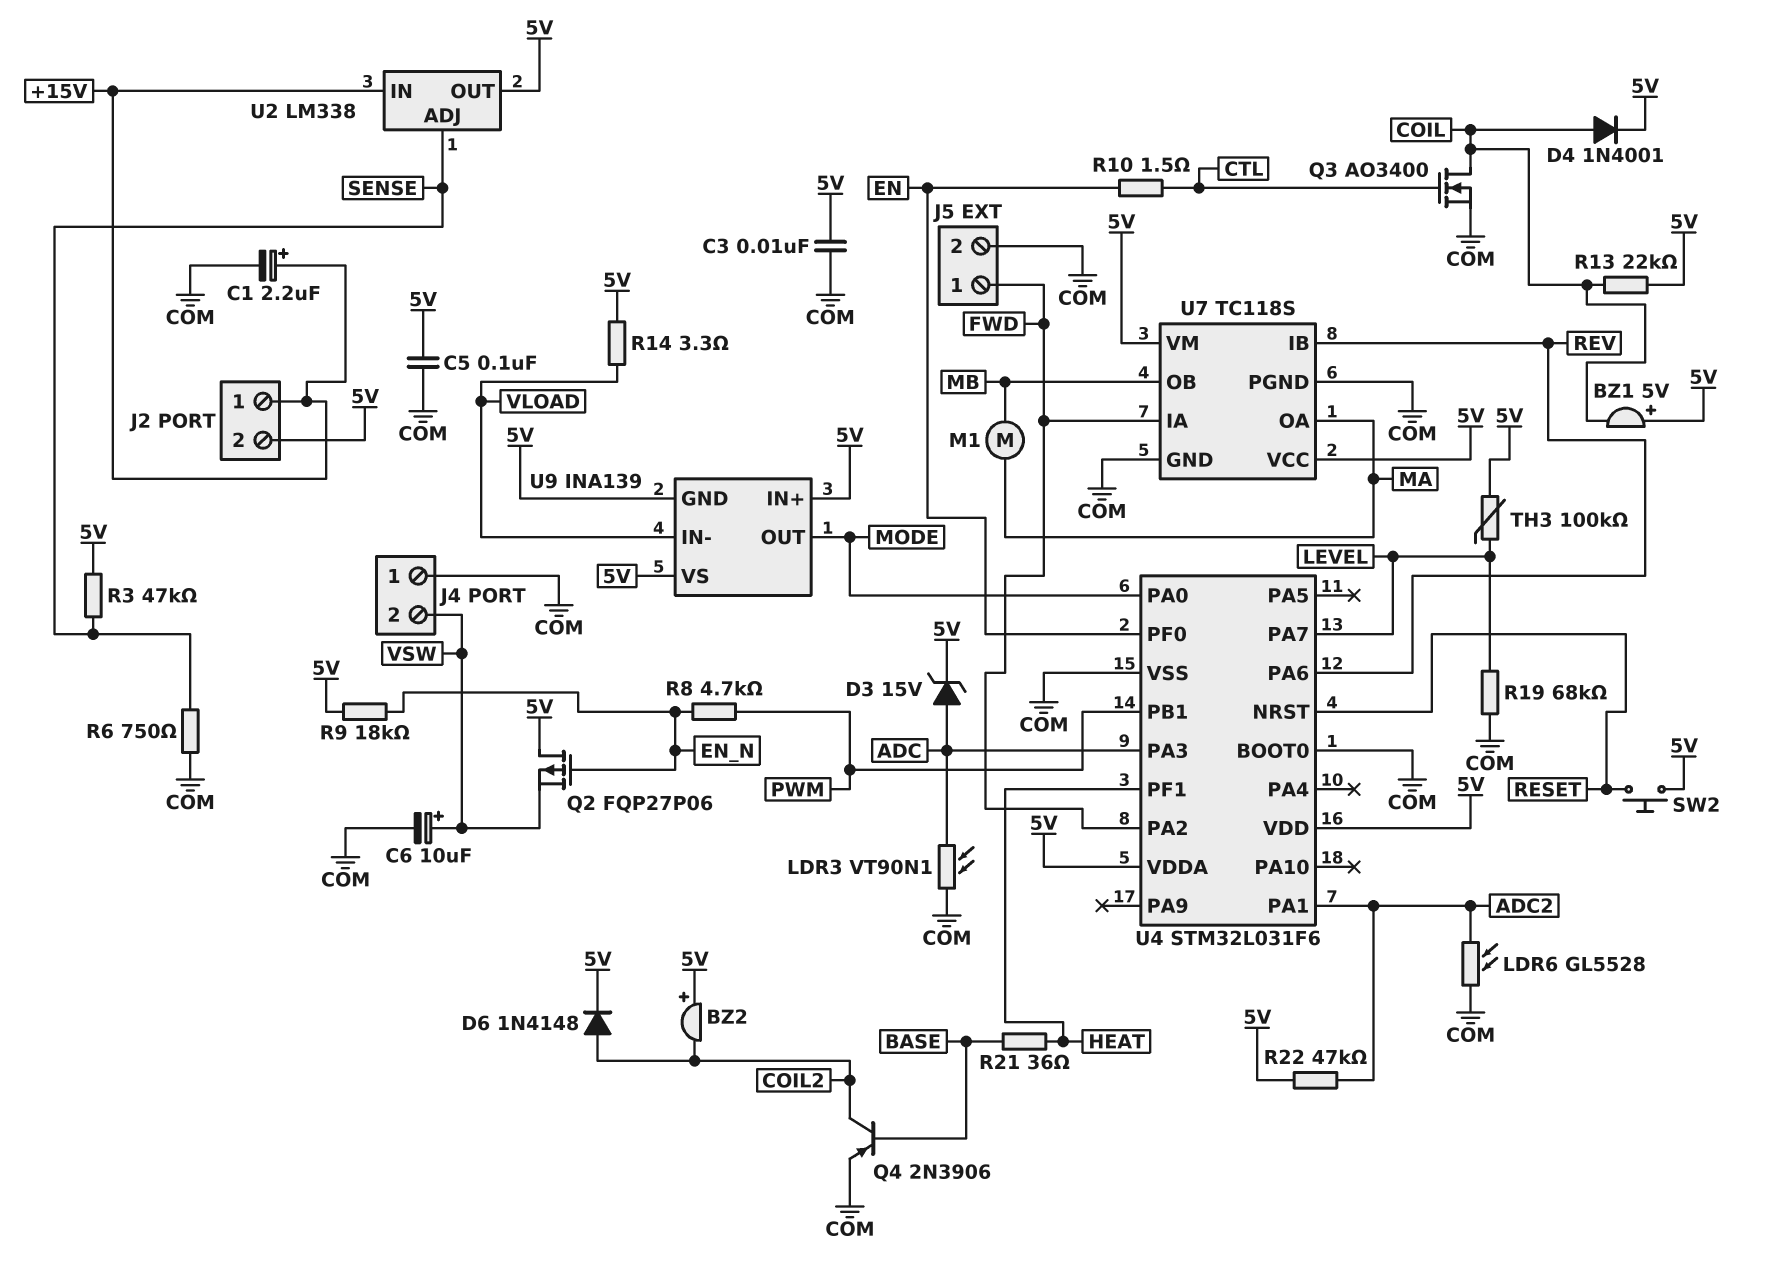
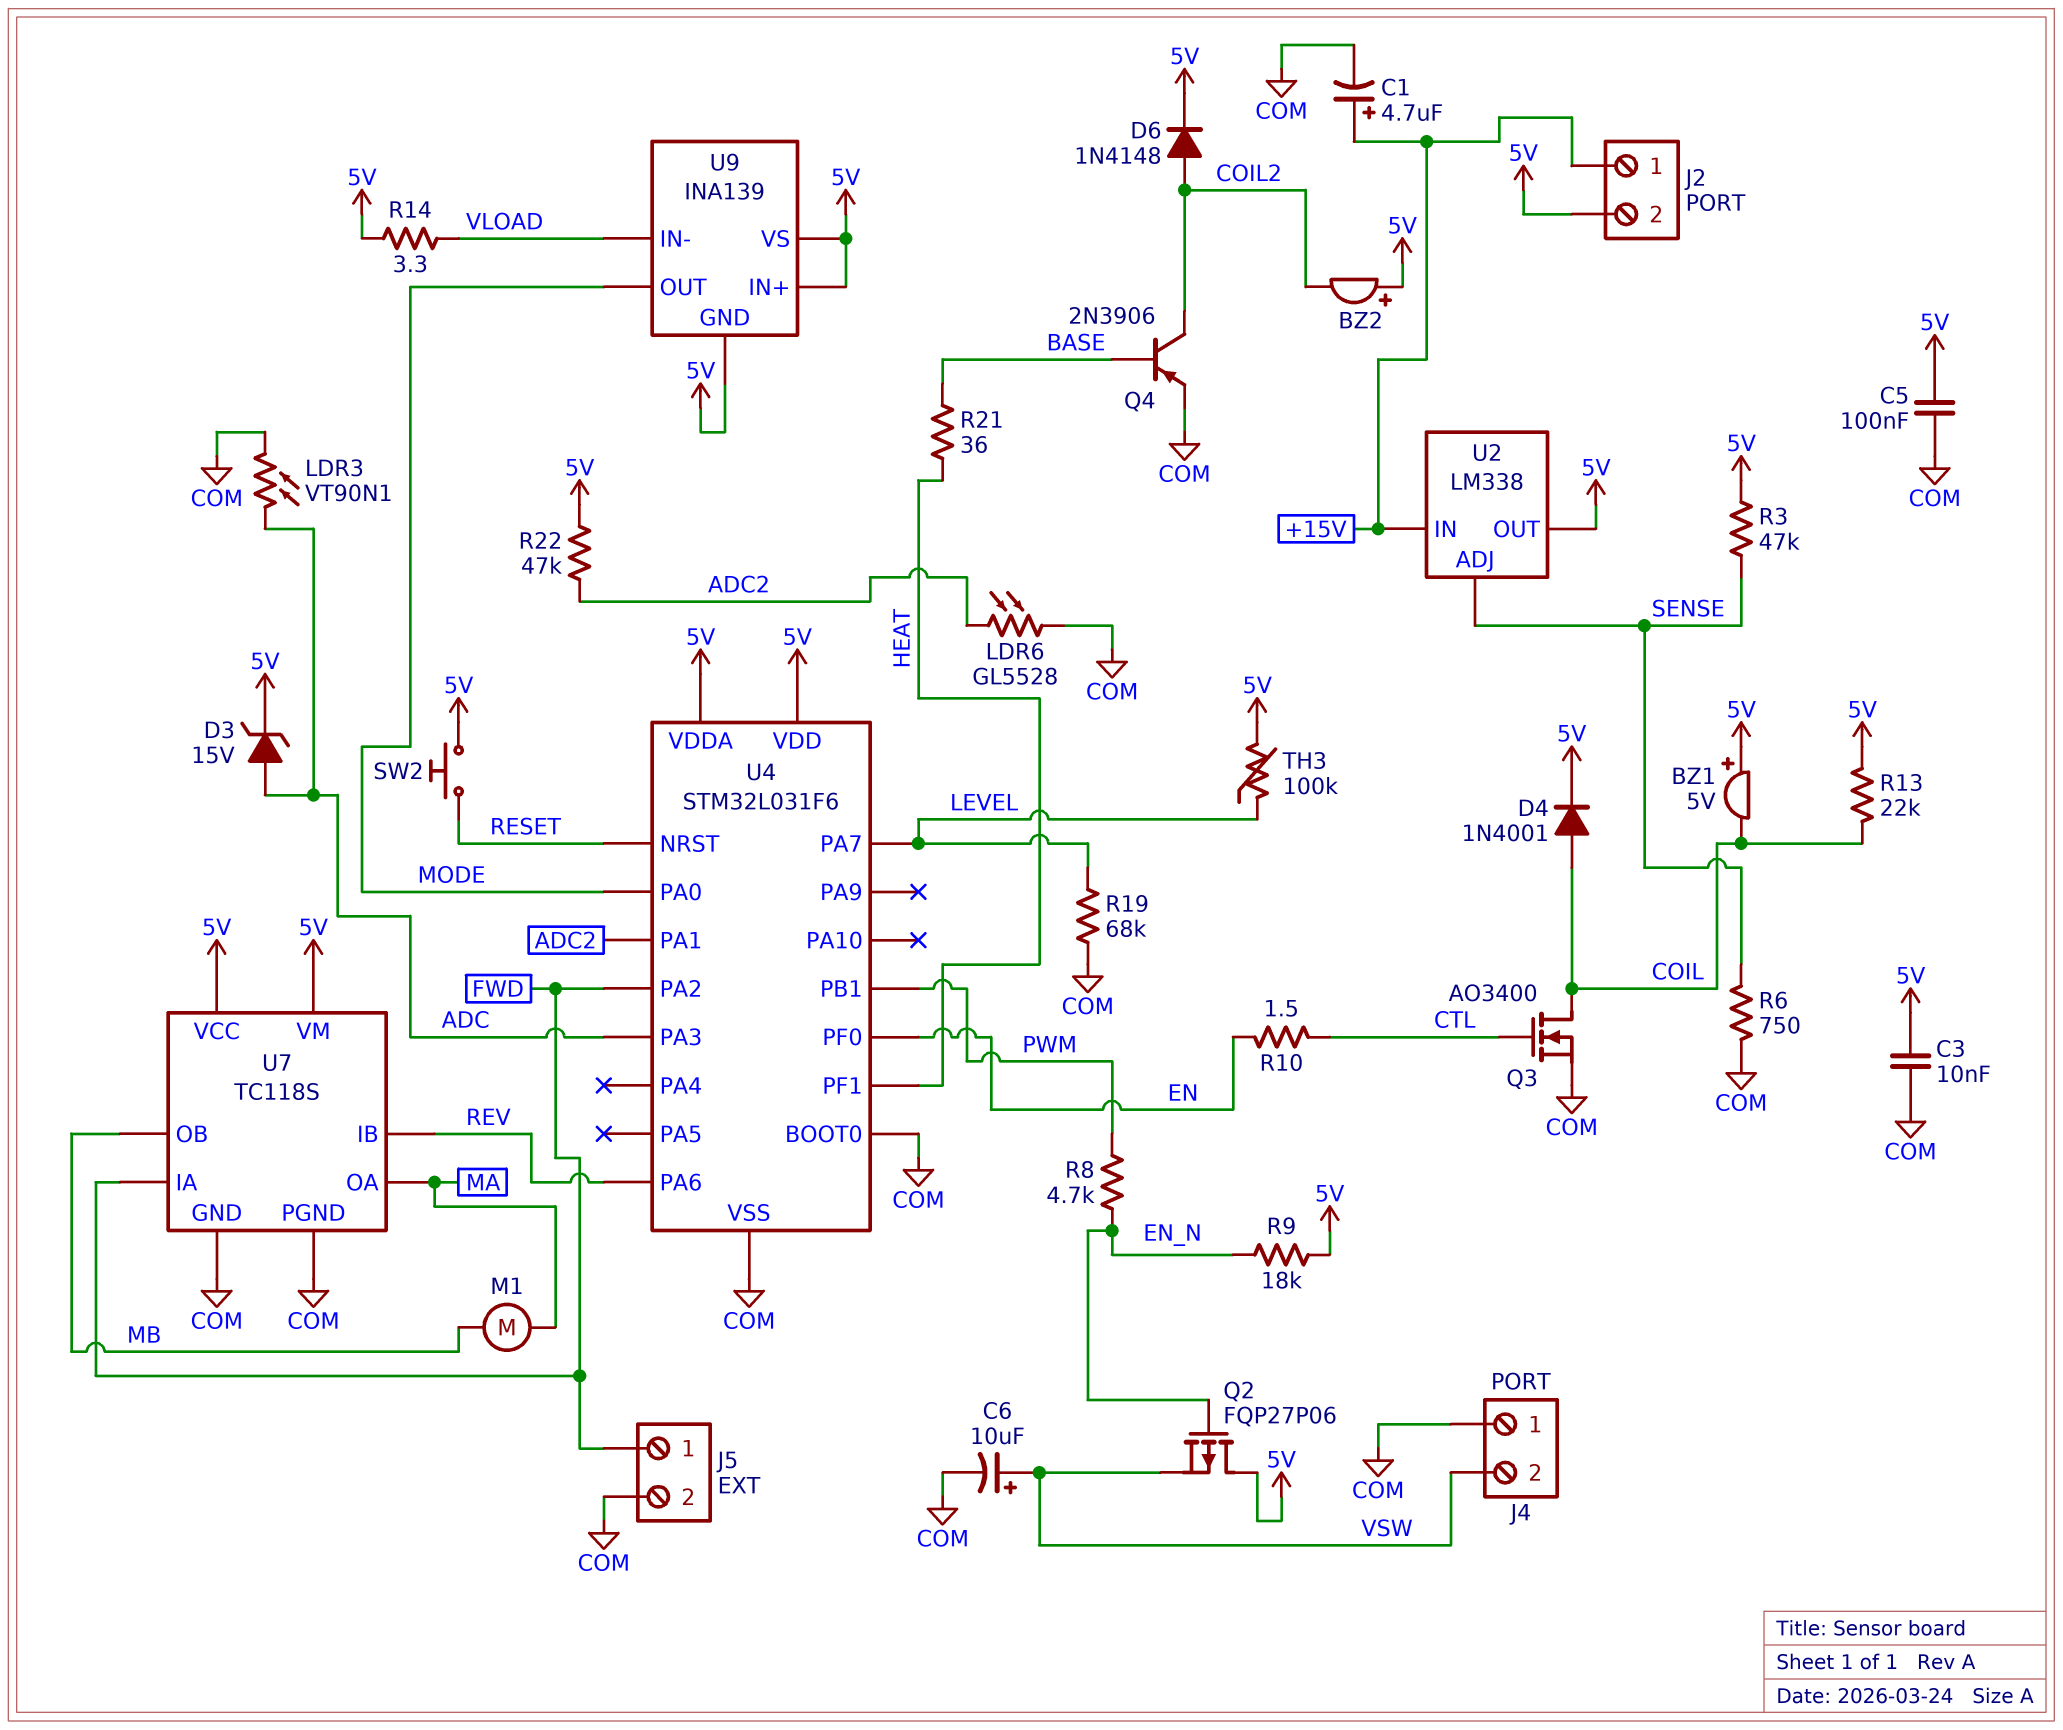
C1: 2.2uF (plus +15V, minus COM) -> 4.7uF (plus +15V, minus COM)

